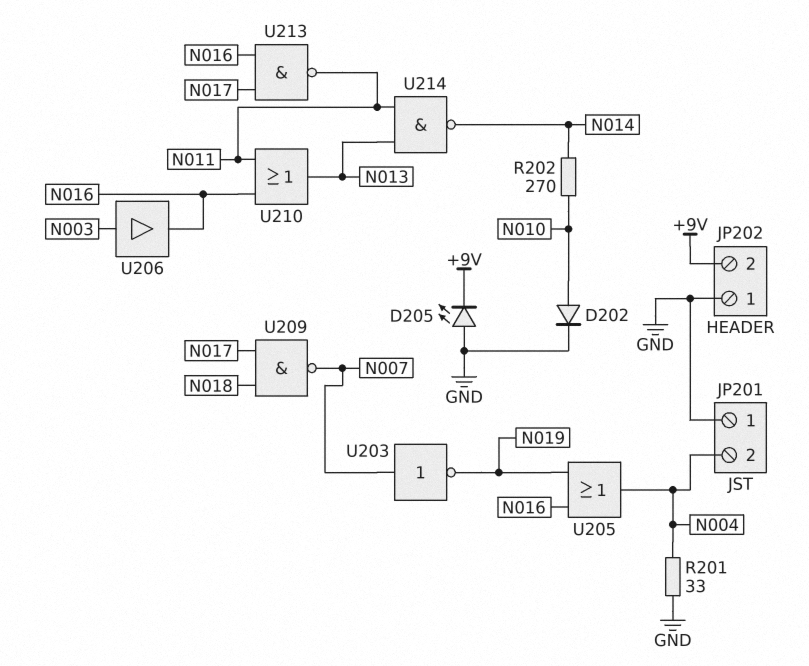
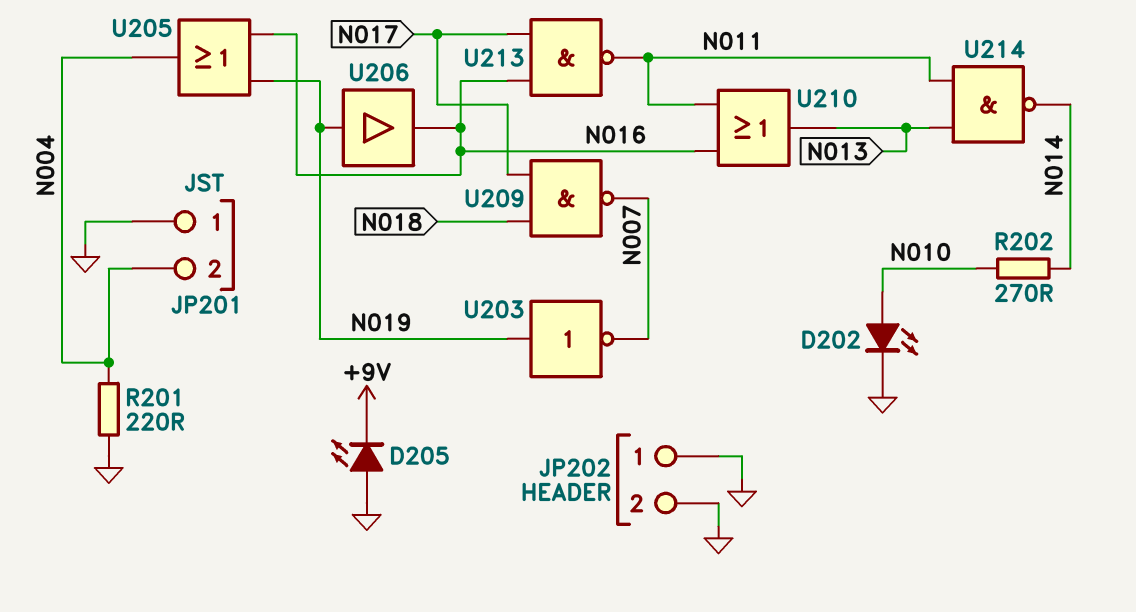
D202: diode (A N010, K GND) -> LED (A N010, K GND)
JP202 pin 2: +9V -> GND
R201: 33 (GND, N004) -> 220 (GND, N004)
U203: NOT (in N007, out N019) -> NOT (in N019, out N007)
U206: buffer (in N003, out N016) -> buffer (in N019, out N016)

